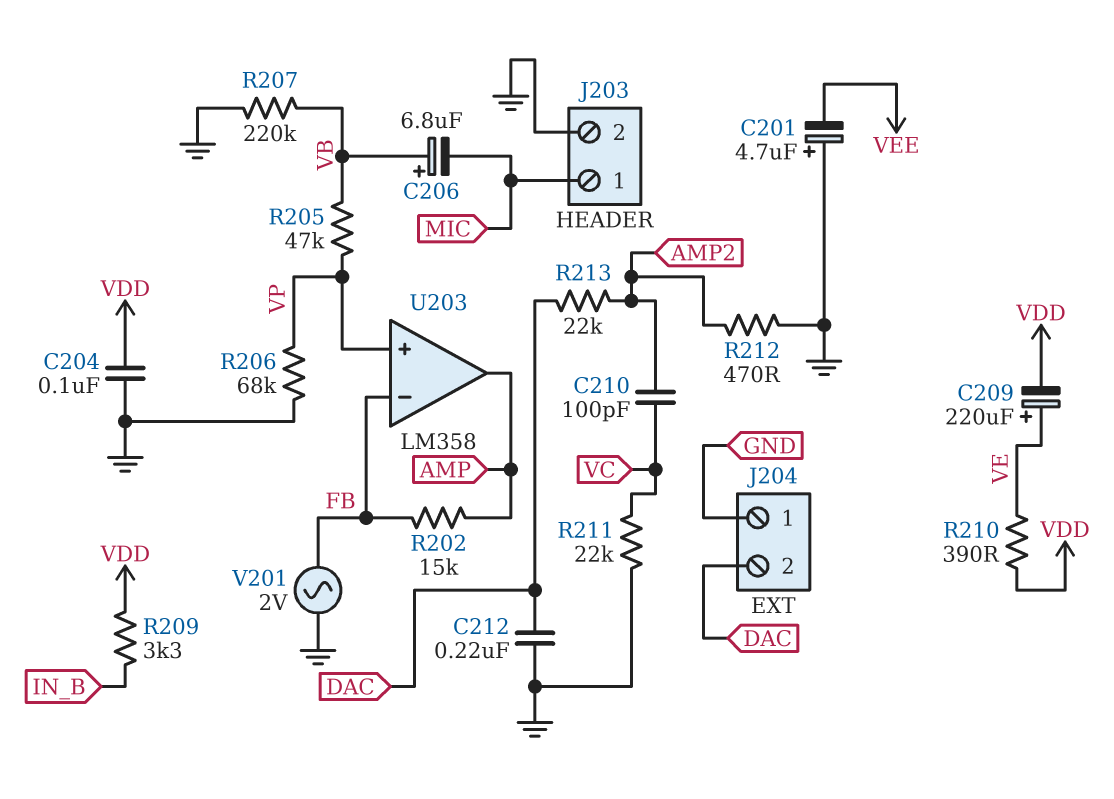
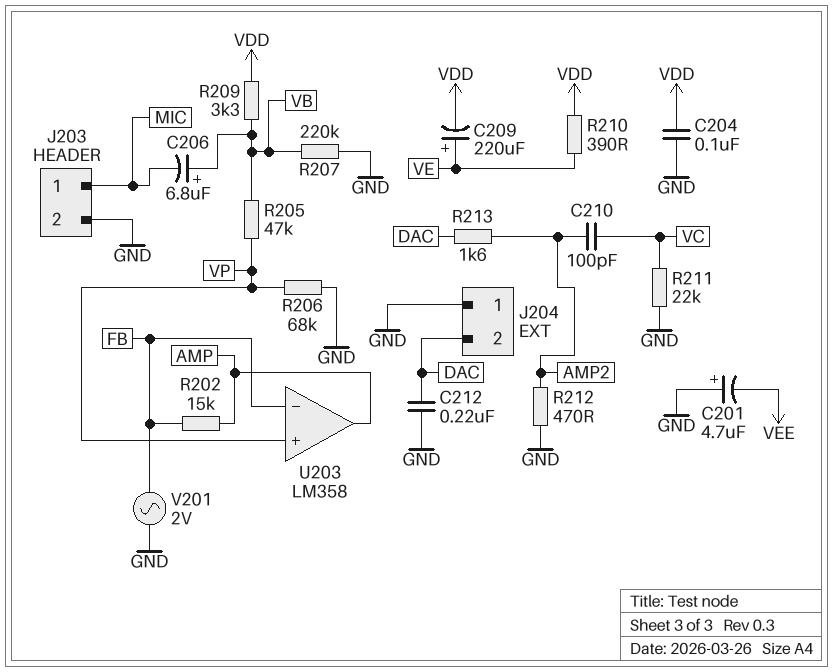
R209: 3.3k (IN_B, VDD) -> 3.3k (VB, VDD)
R213: 22k (AMP2, DAC) -> 1.6k (AMP2, DAC)

